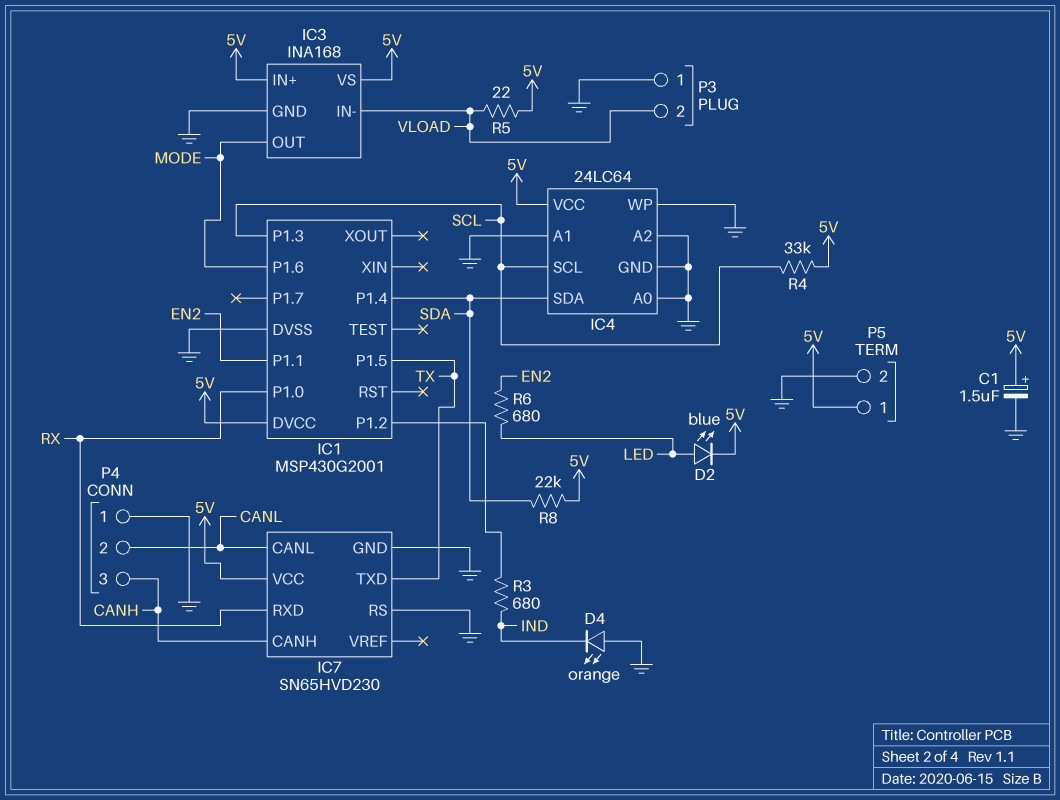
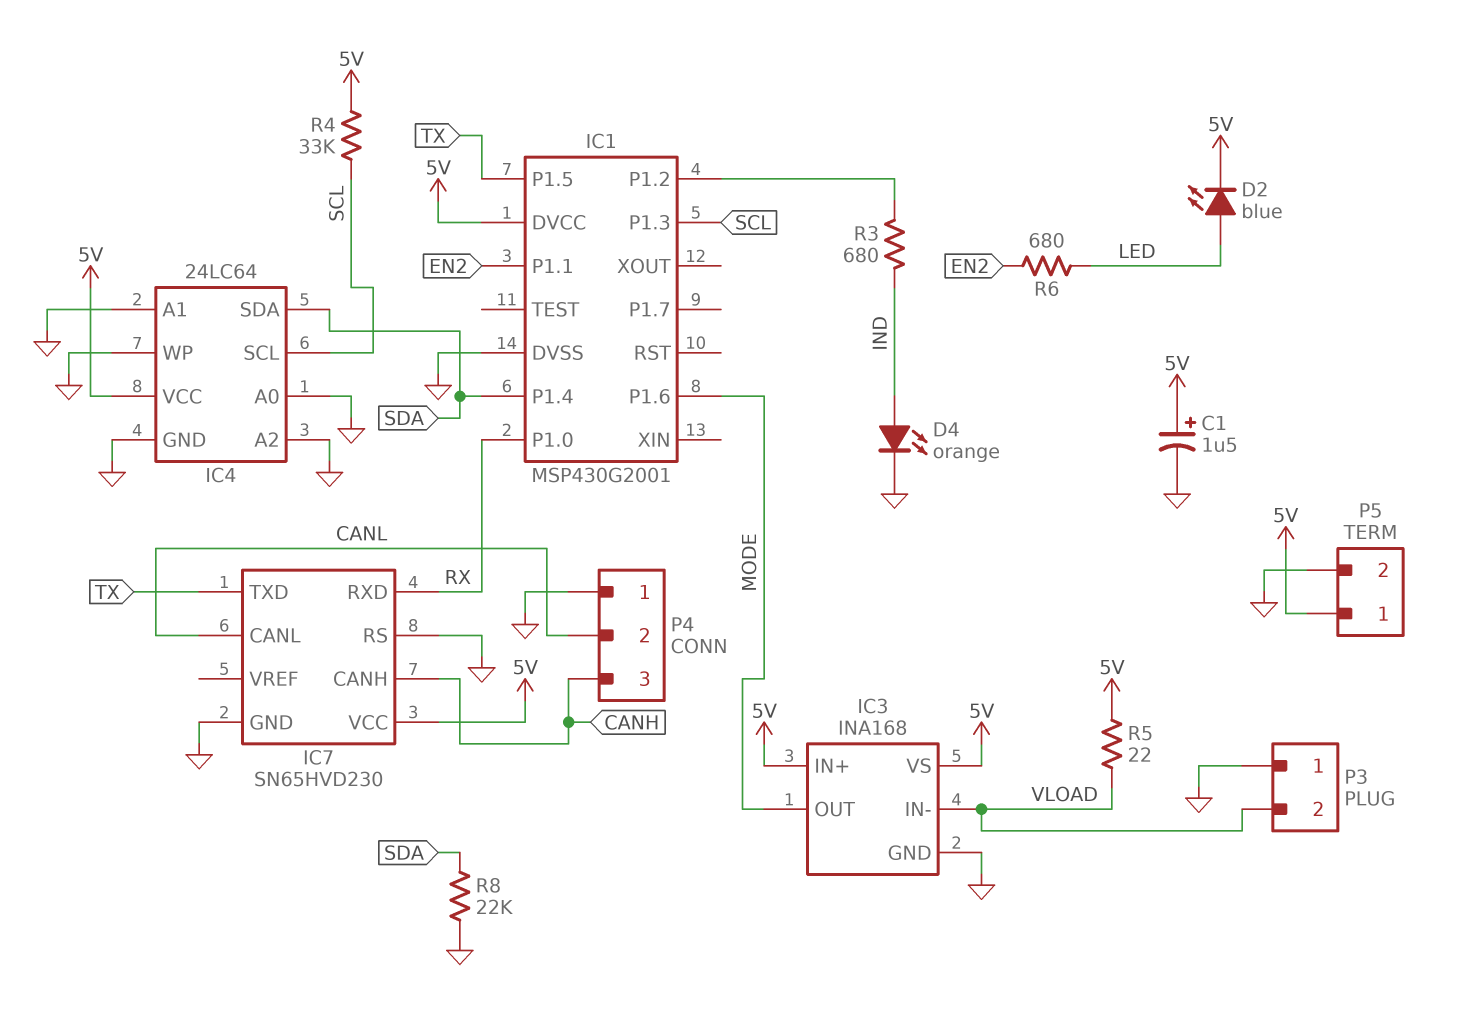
D4: LED orange (A GND, K IND) -> LED orange (A IND, K GND)
R8: 22k (5V, SDA) -> 22k (GND, SDA)

